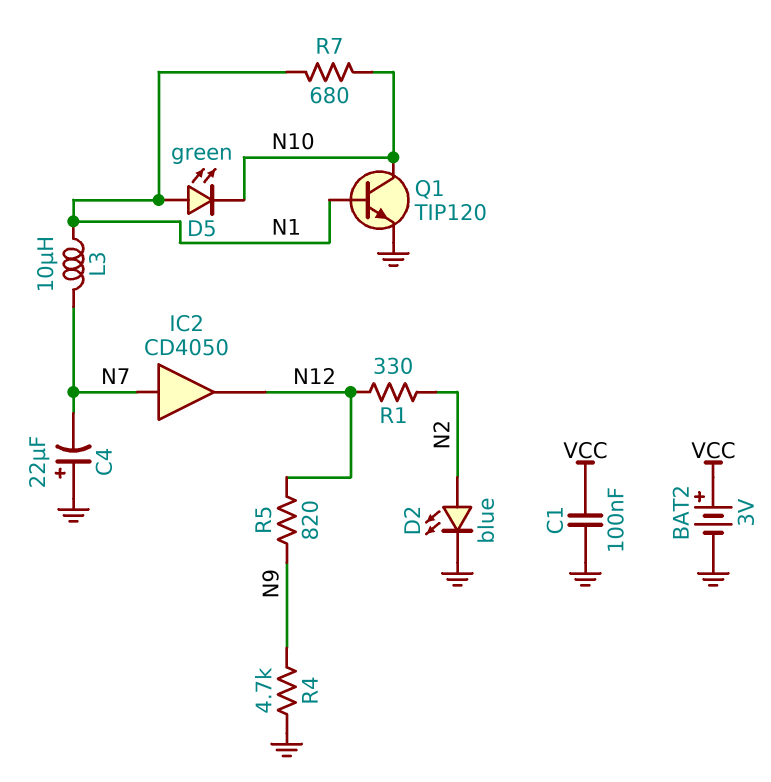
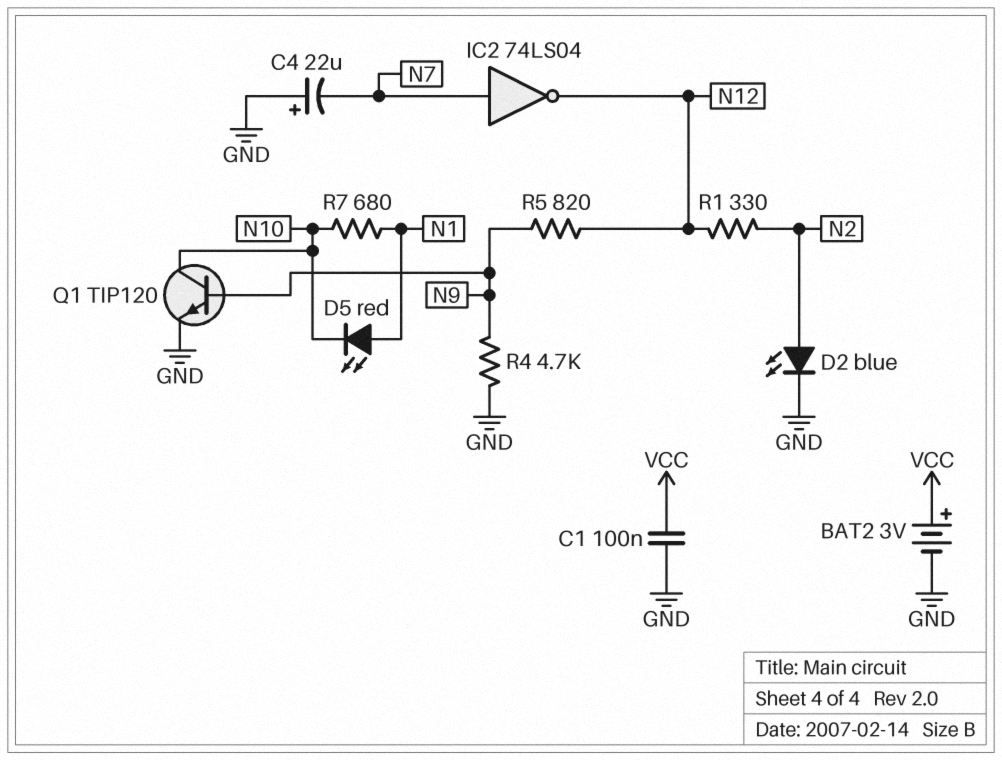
D5: LED green (A N1, K N10) -> LED red (A N1, K N10)
IC2: buffer CD4050 (in N7, out N12) -> NOT 74LS04 (in N7, out N12)
L3: 10uH (N1, N7) -> none
Q1: NPN TIP120 (B N1, C N10, E GND) -> NPN TIP120 (B N9, C N10, E GND)

